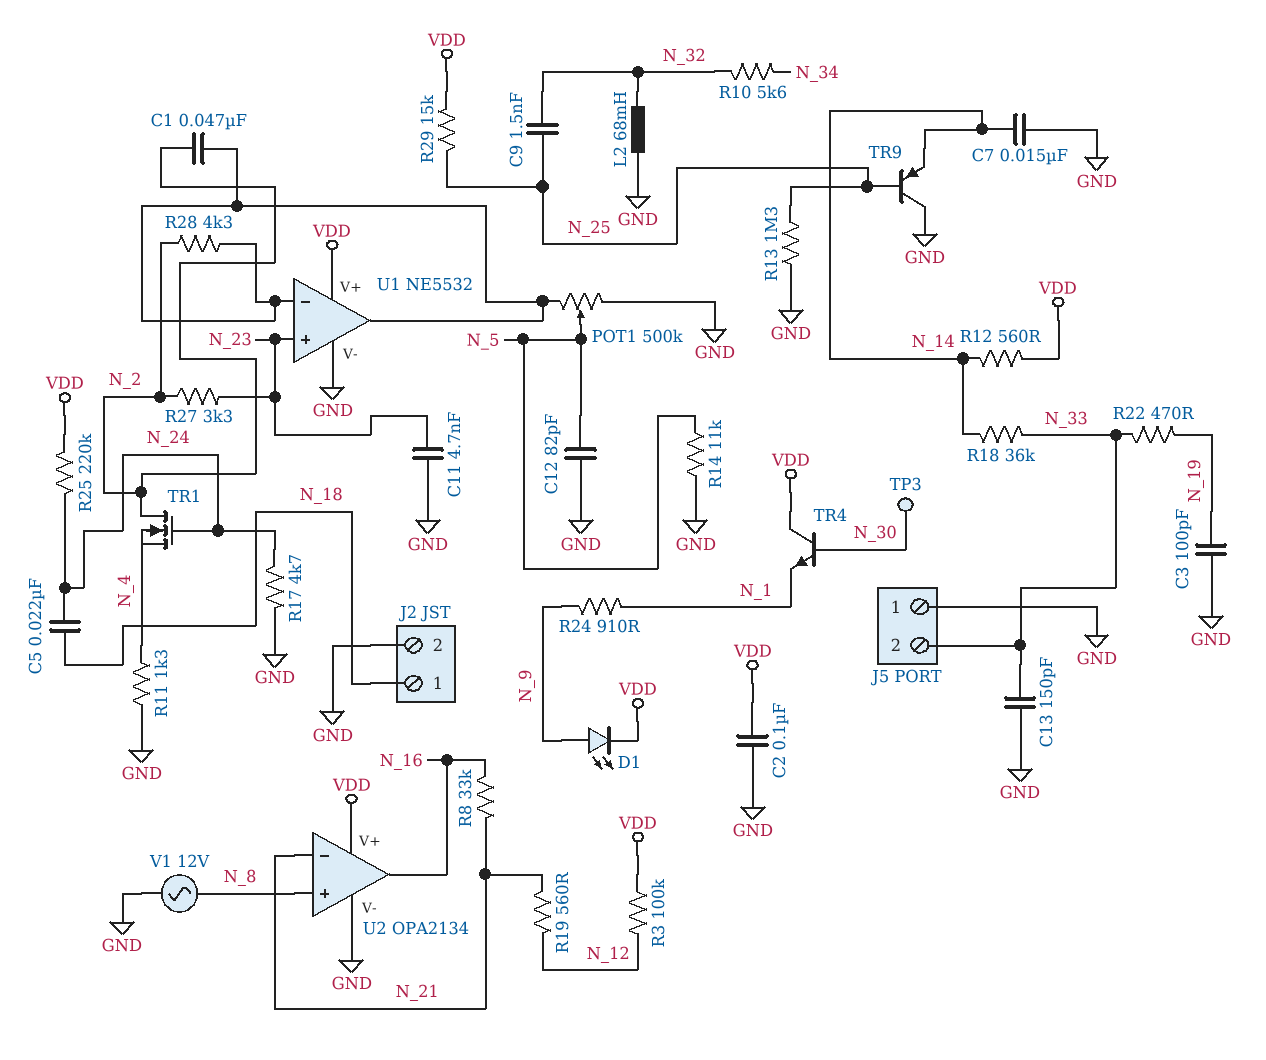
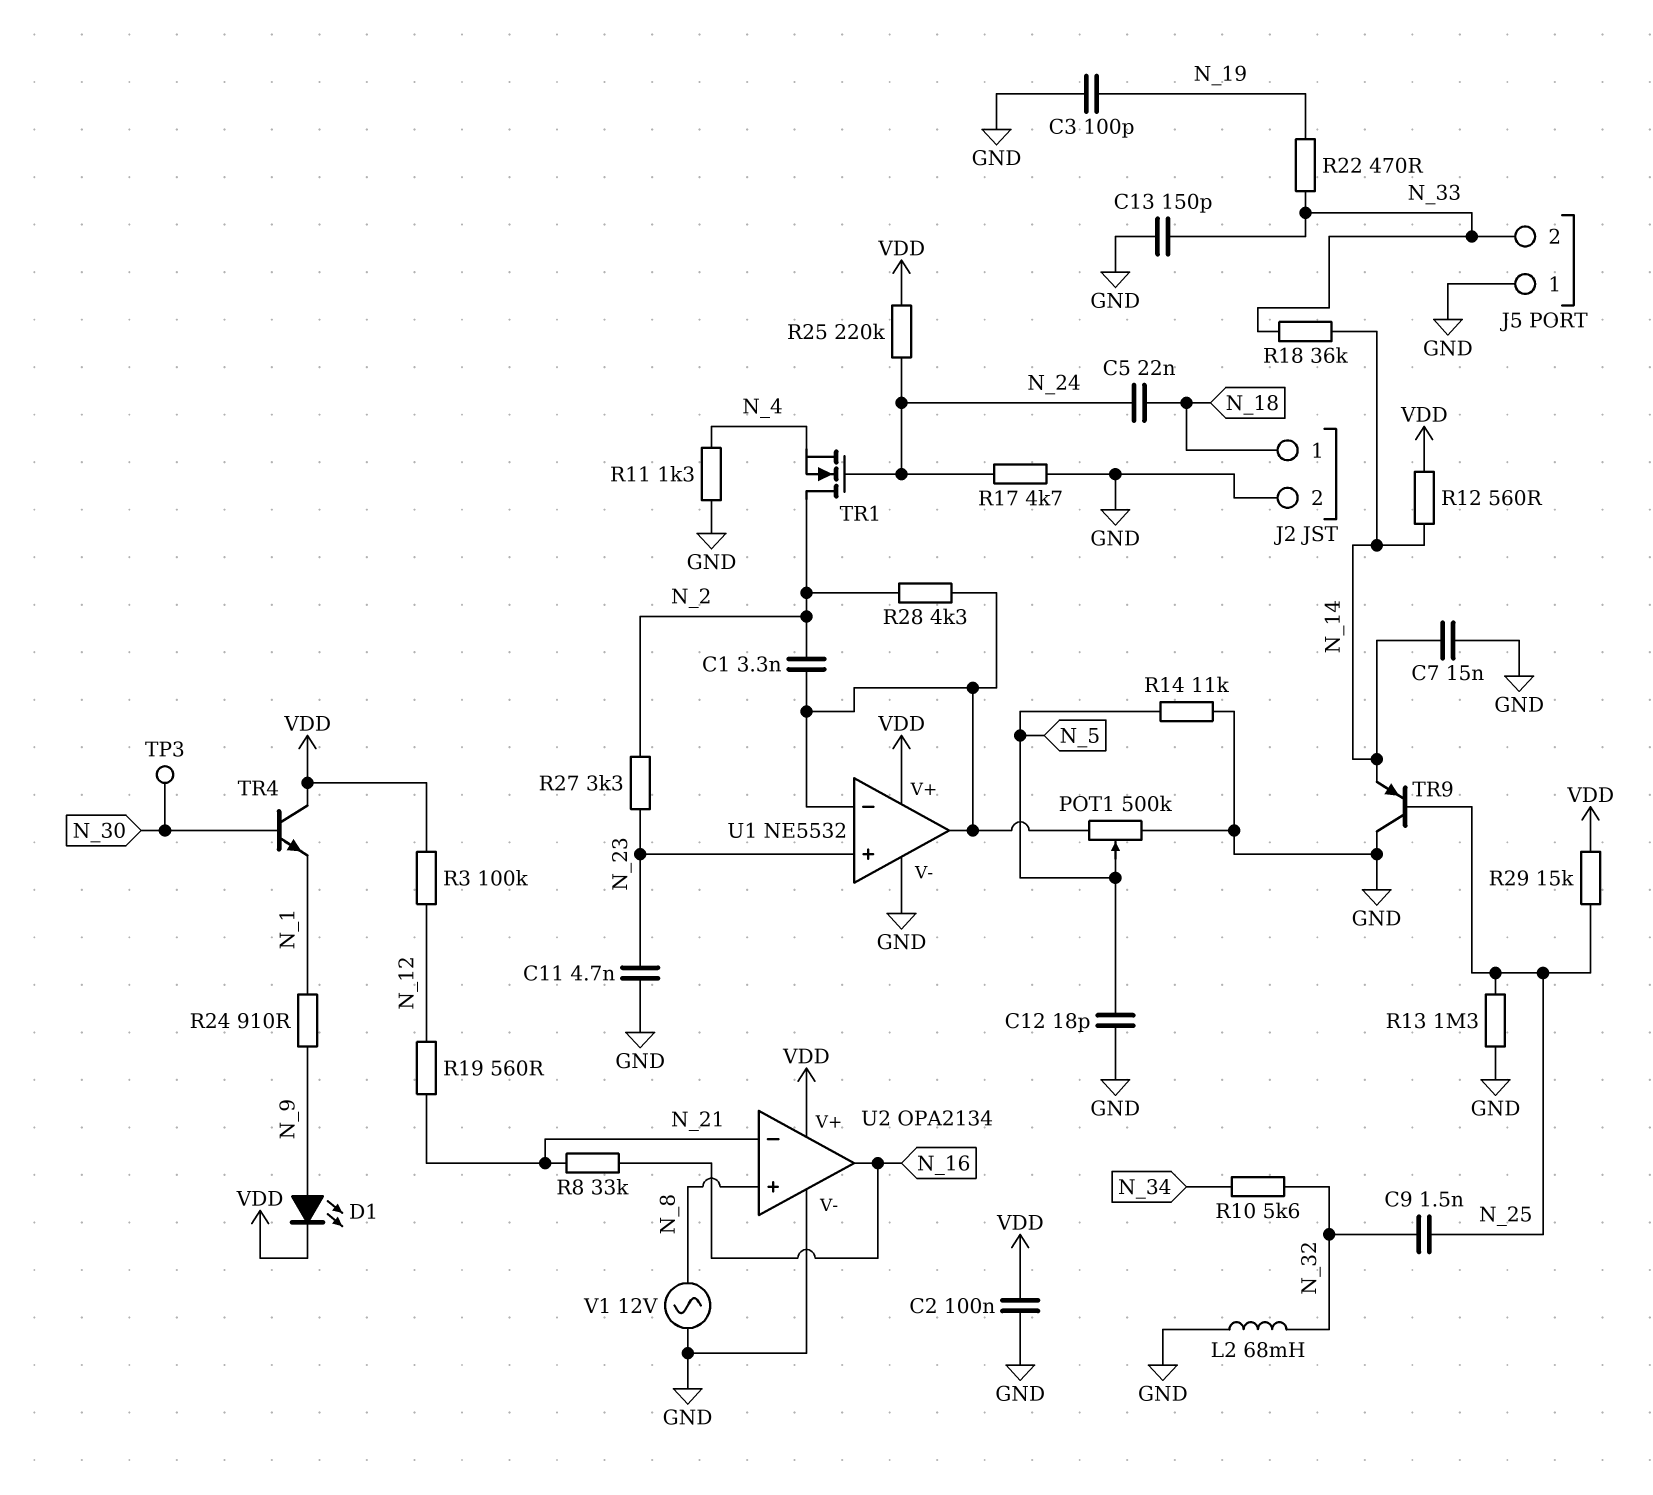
C1: 47nF (N_2, U1/in-) -> 3.3nF (N_2, U1/in-)
C12: 82pF (GND, N_5) -> 18pF (GND, N_5)

